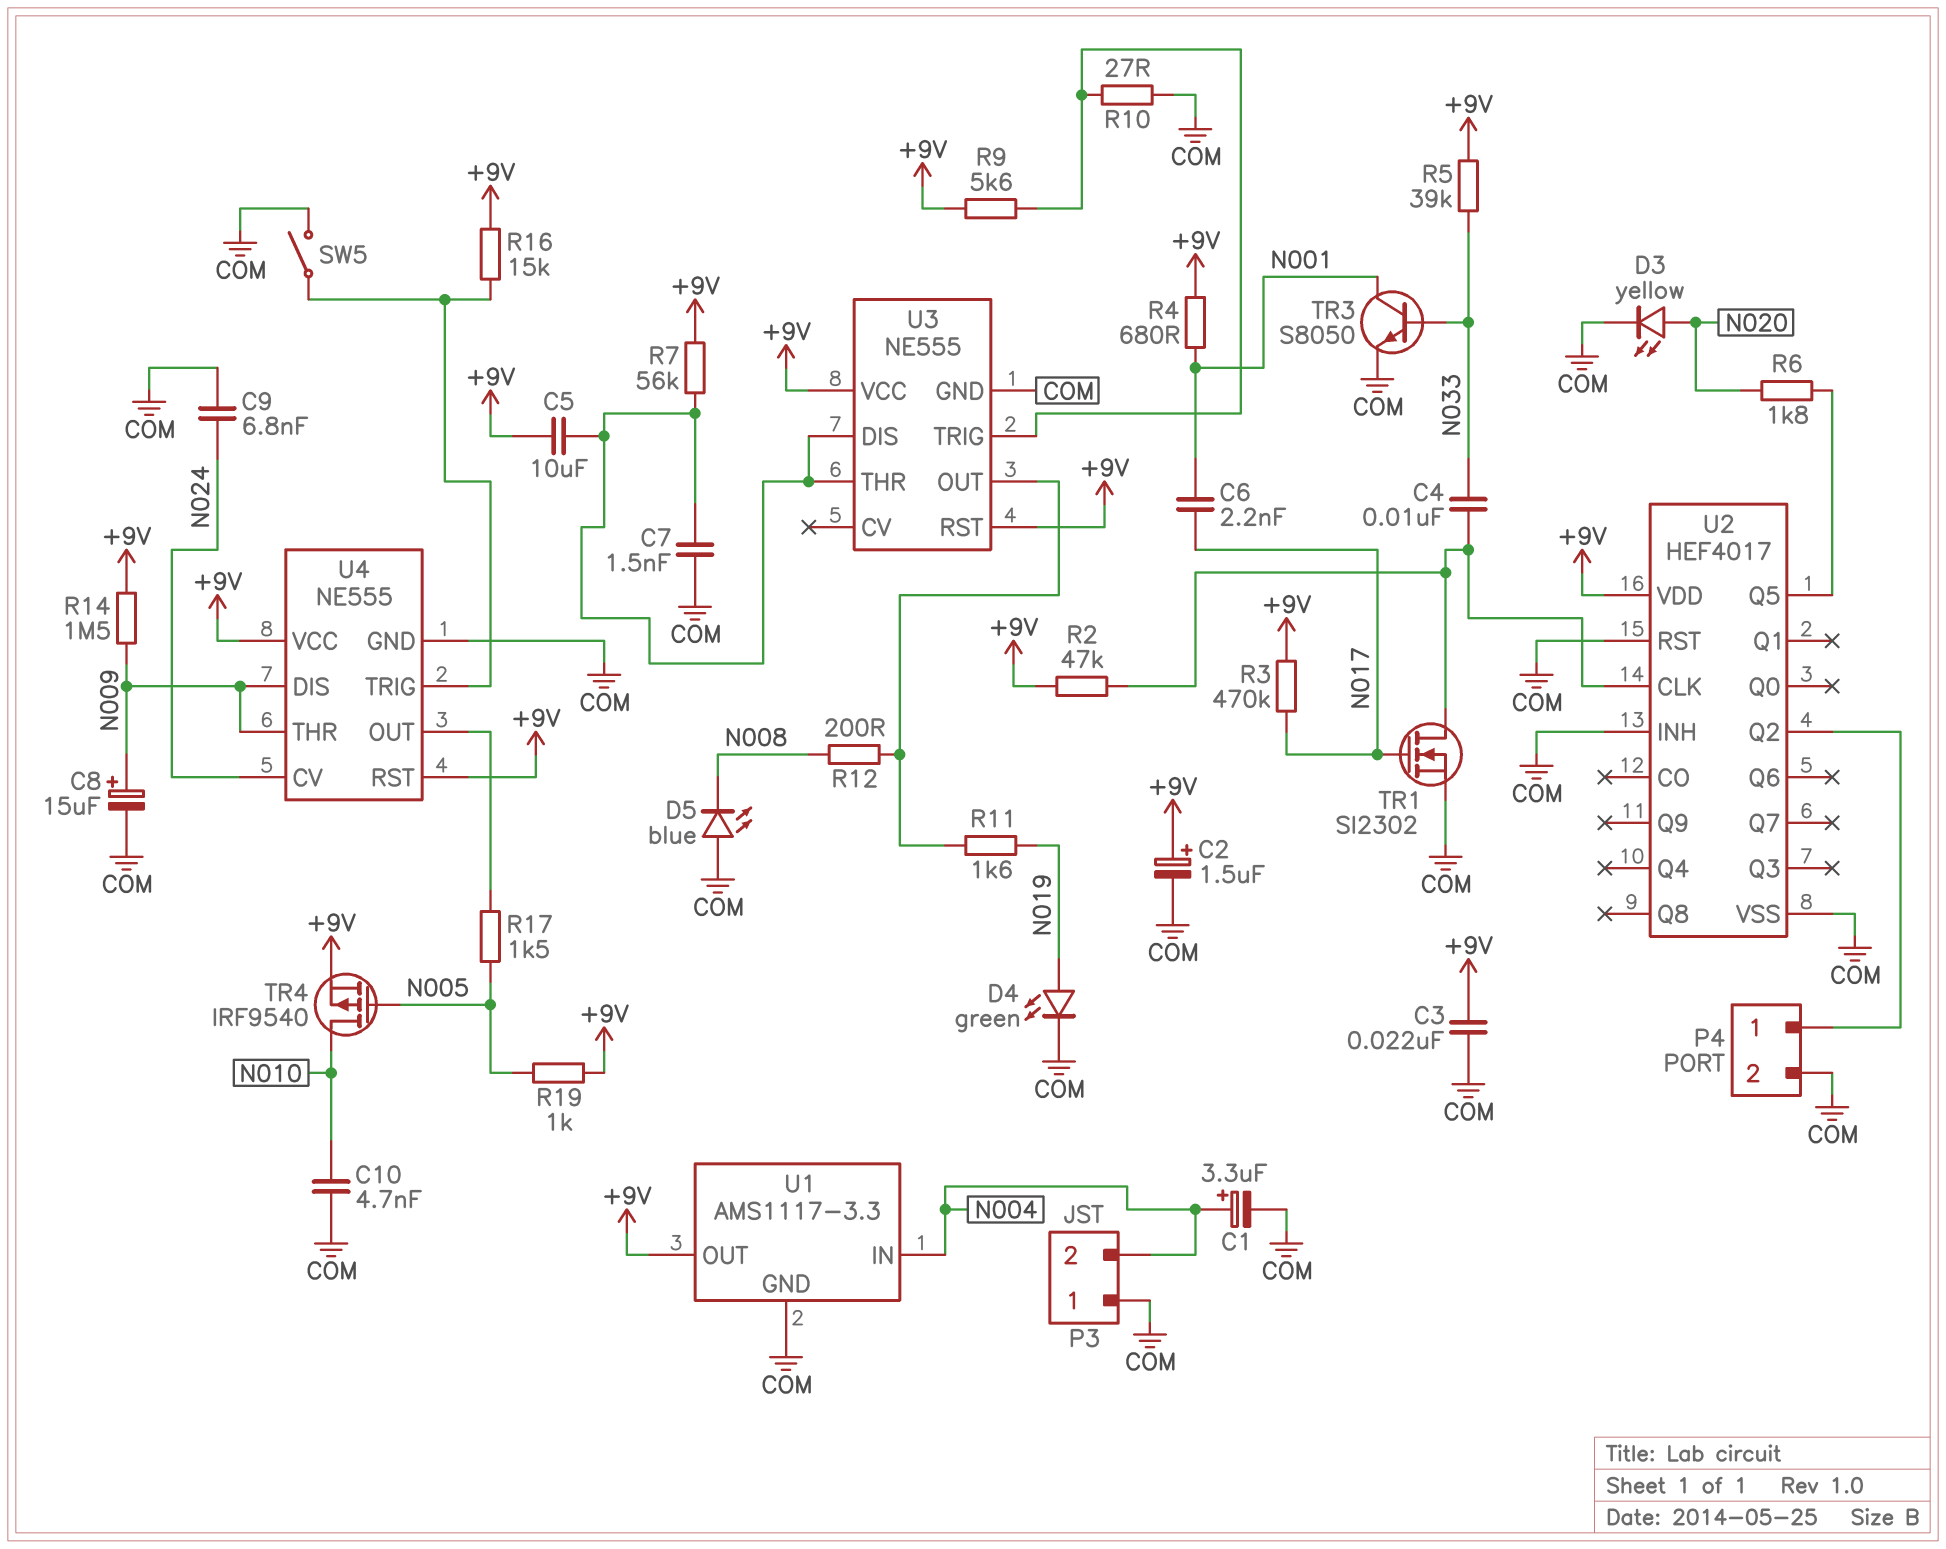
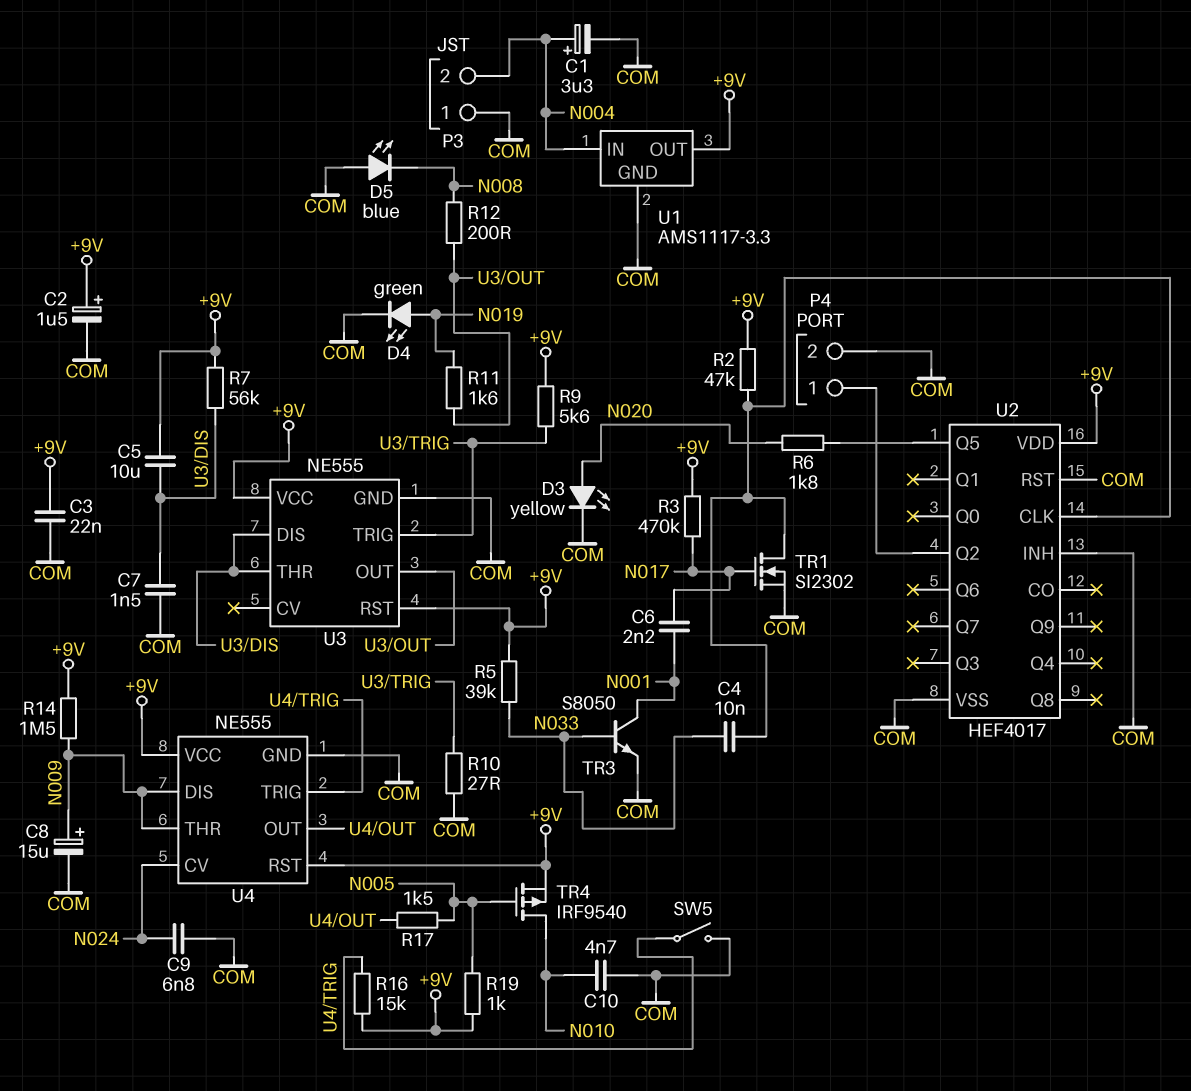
R4: 680 (+9V, N001) -> none

